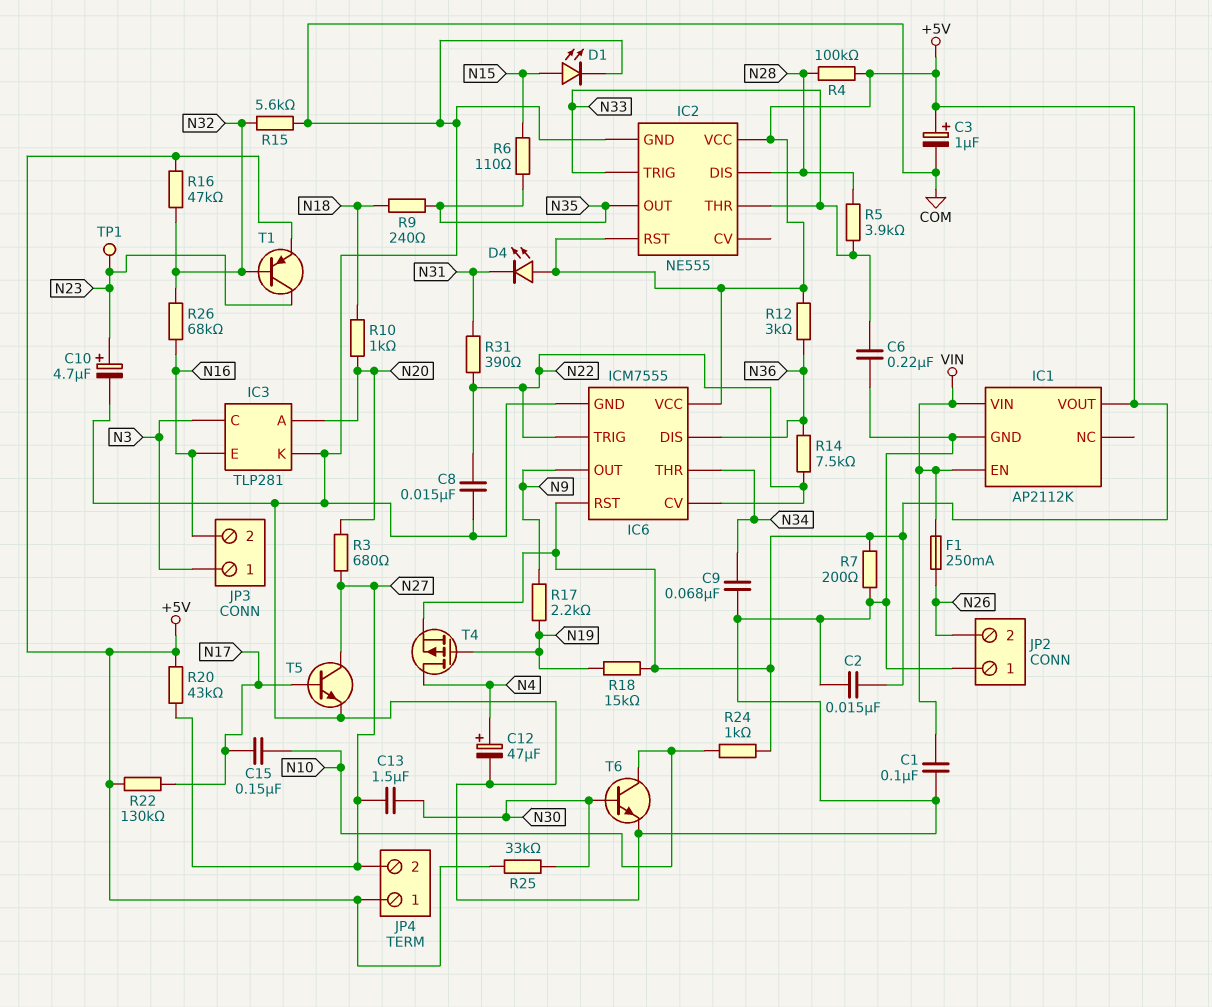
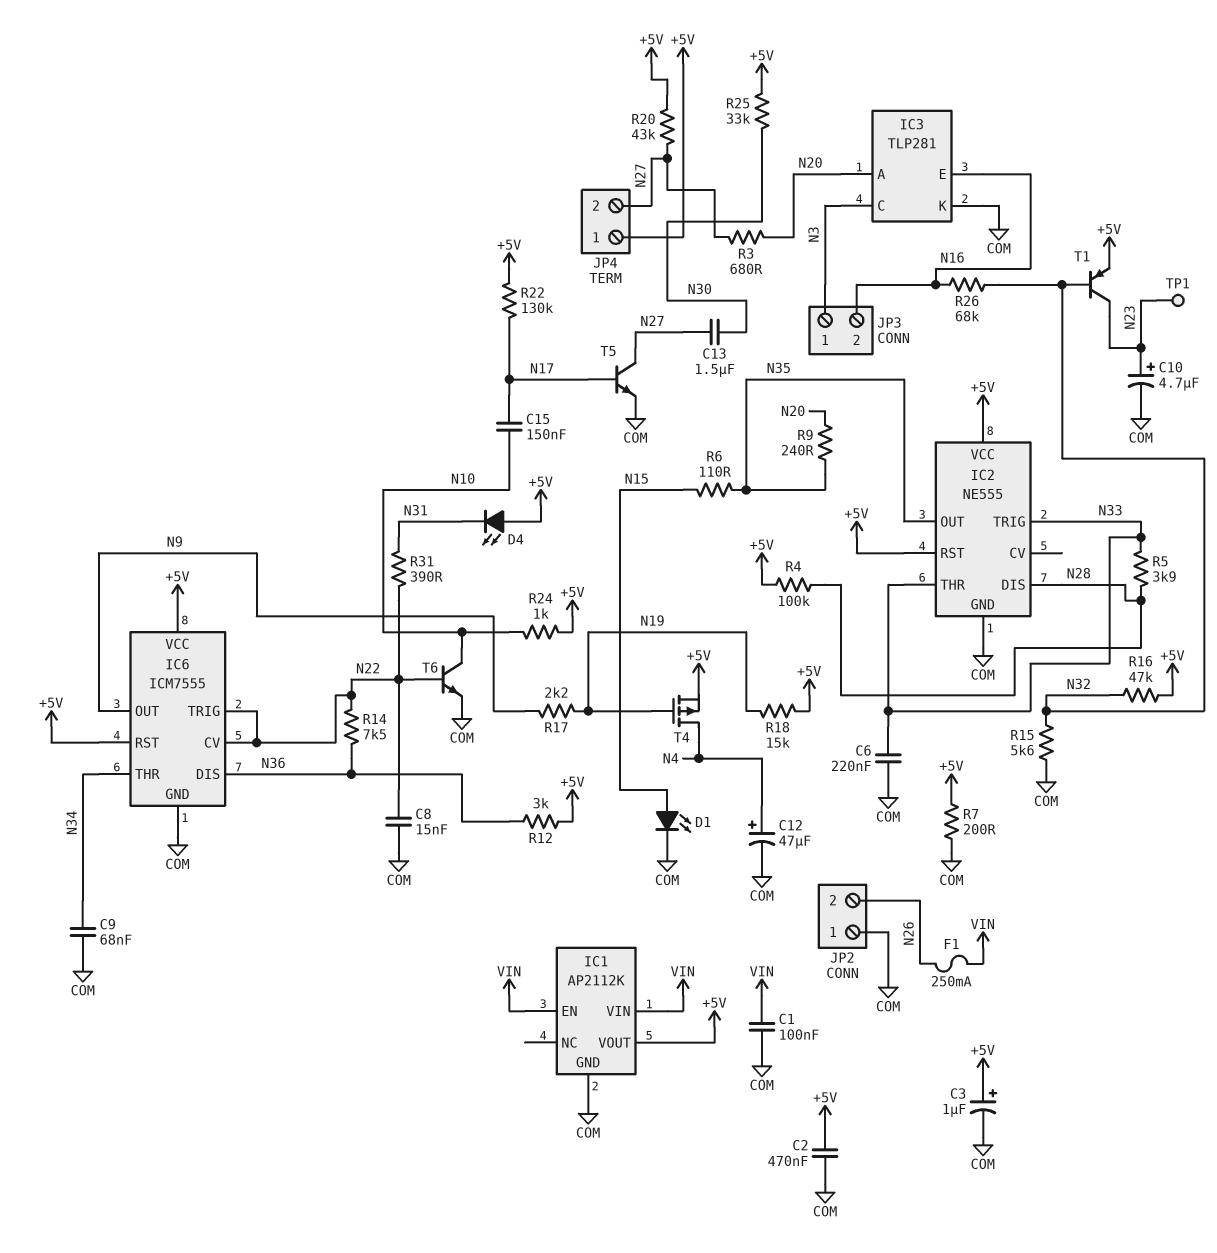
C2: 15nF (+5V, COM) -> 470nF (+5V, COM)
R9: 240 (N18, N35) -> 240 (N20, N35)
R10: 1k (N18, N20) -> none
T6: NPN (B N30, C N10, E COM) -> NPN (B N22, C N10, E COM)

